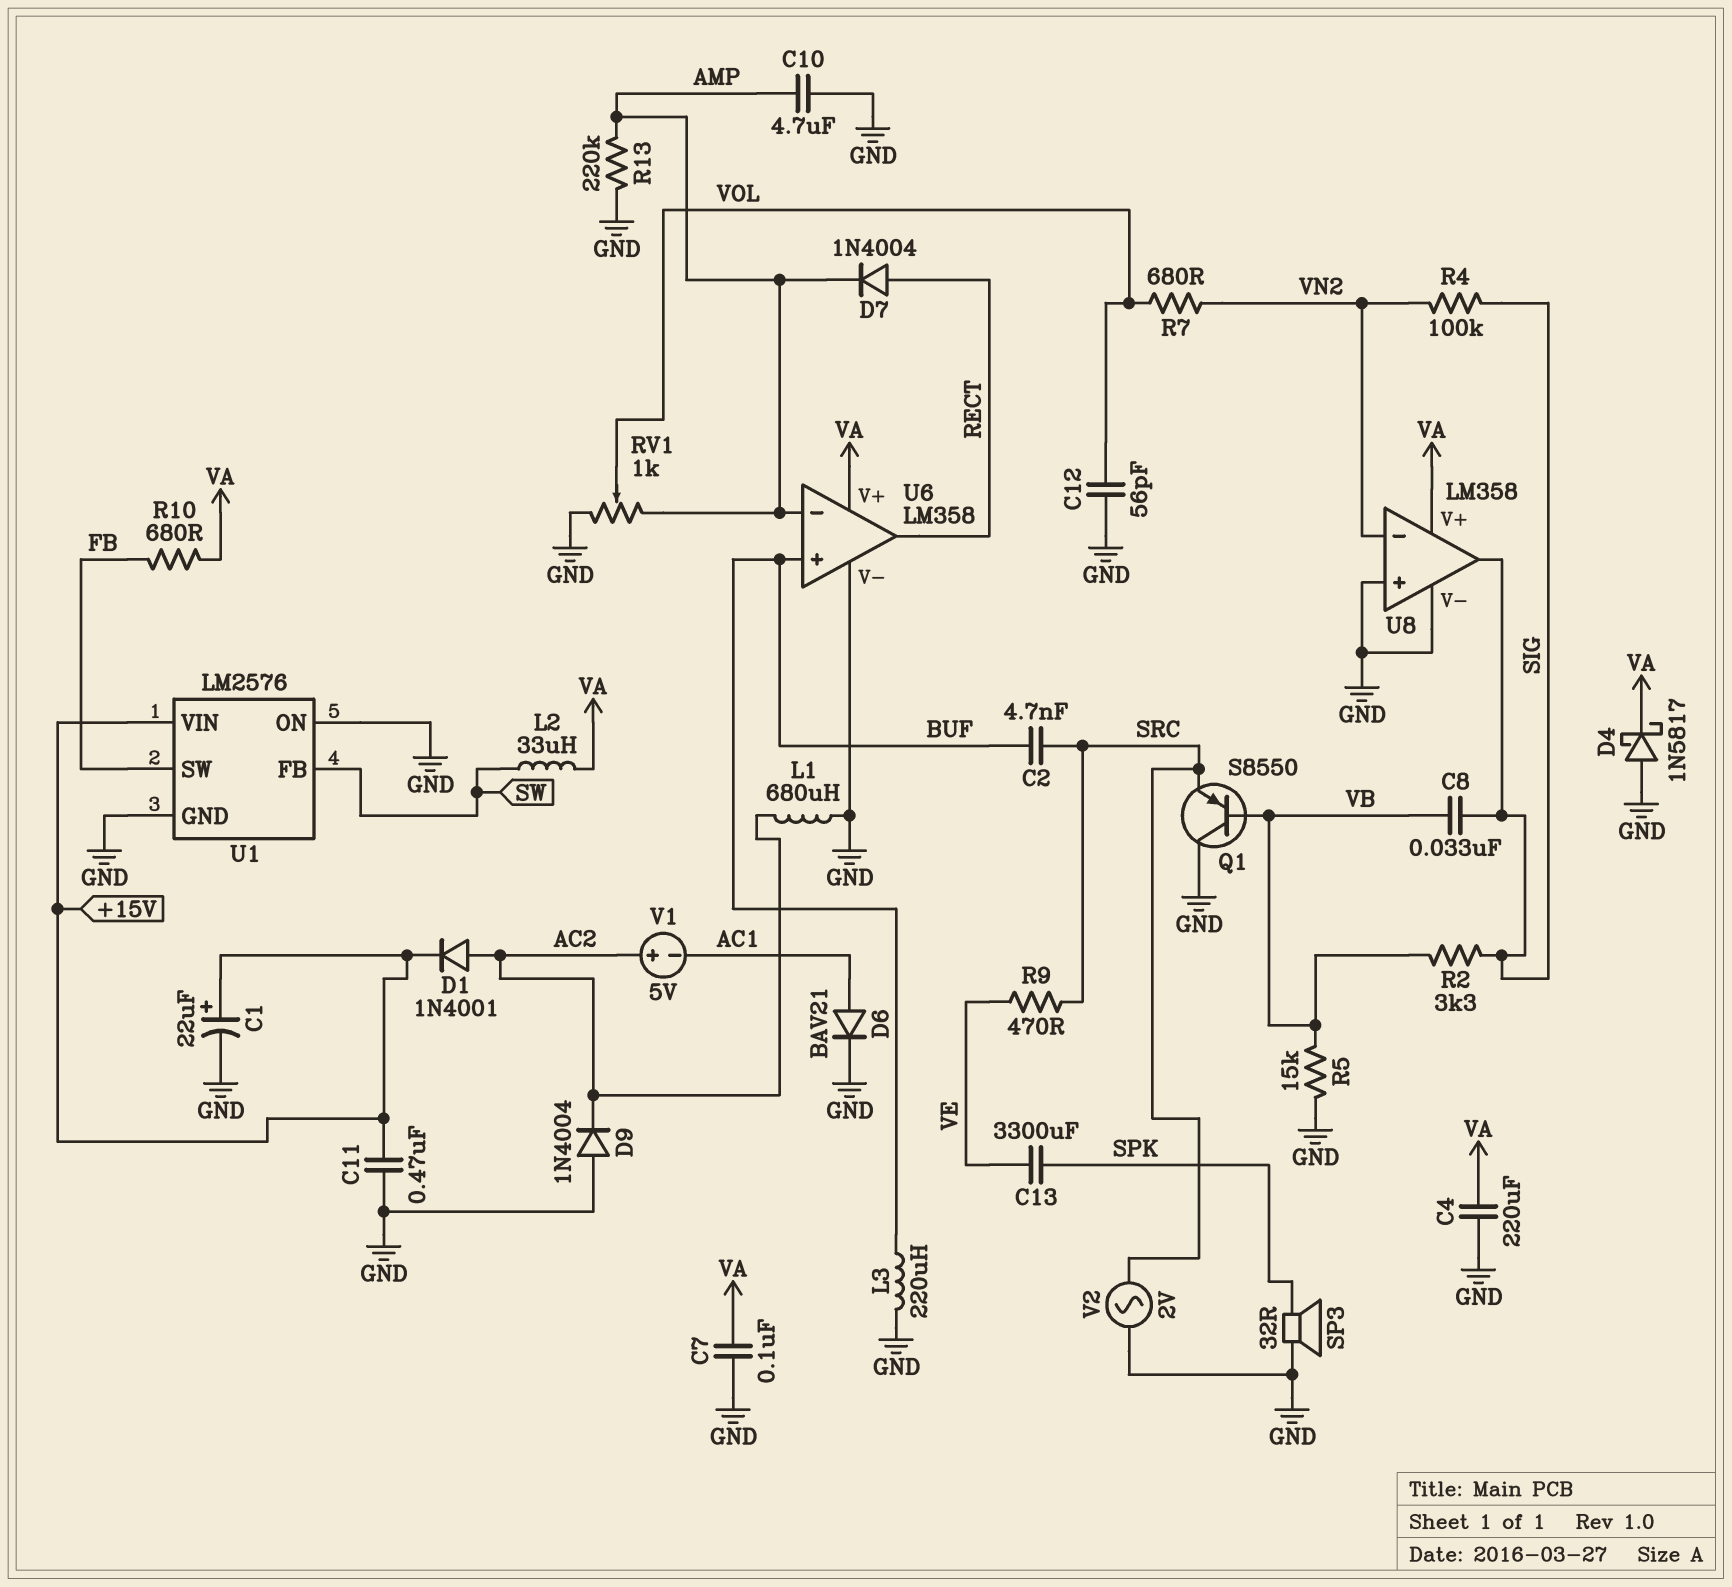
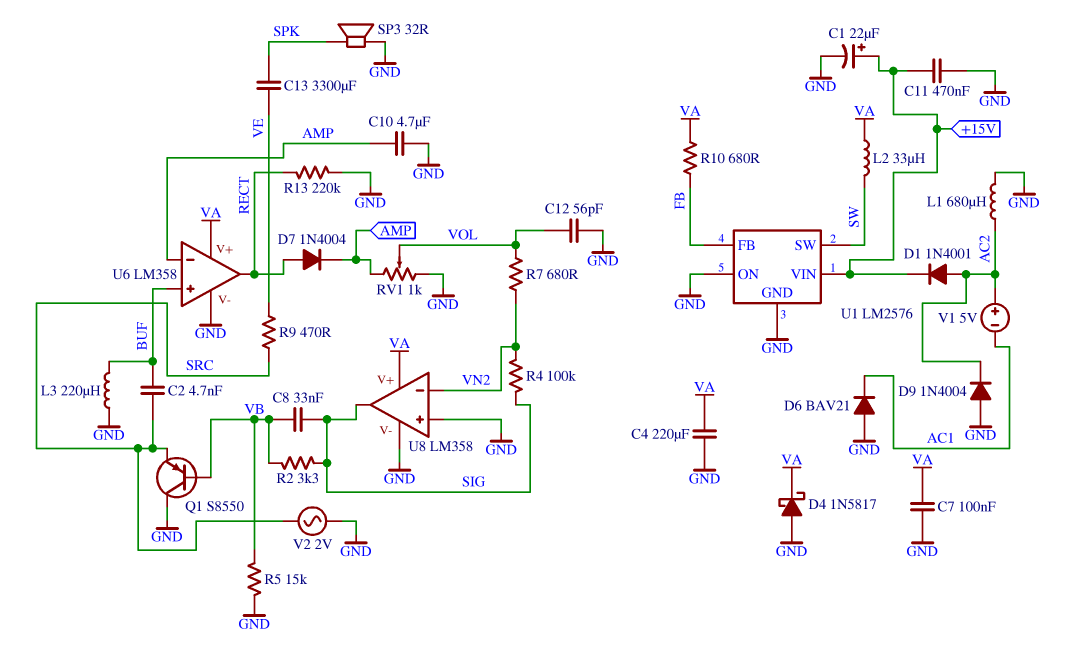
D6: diode BAV21 (A AC1, K GND) -> diode BAV21 (A GND, K AC1)
R13: 220k (AMP, GND) -> 220k (GND, RECT)
U1 pin FB: SW -> FB
U1 pin SW: FB -> SW

